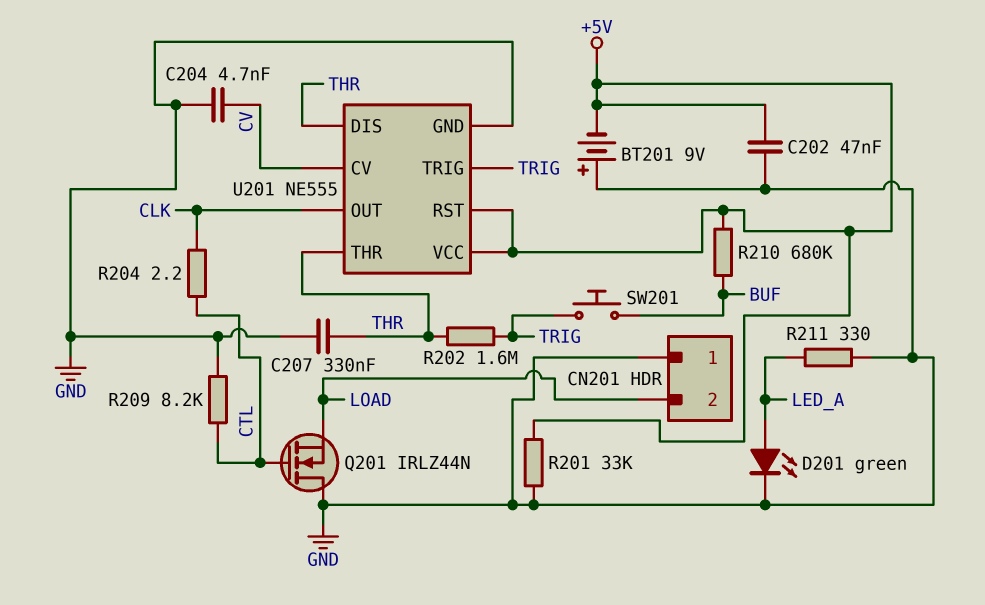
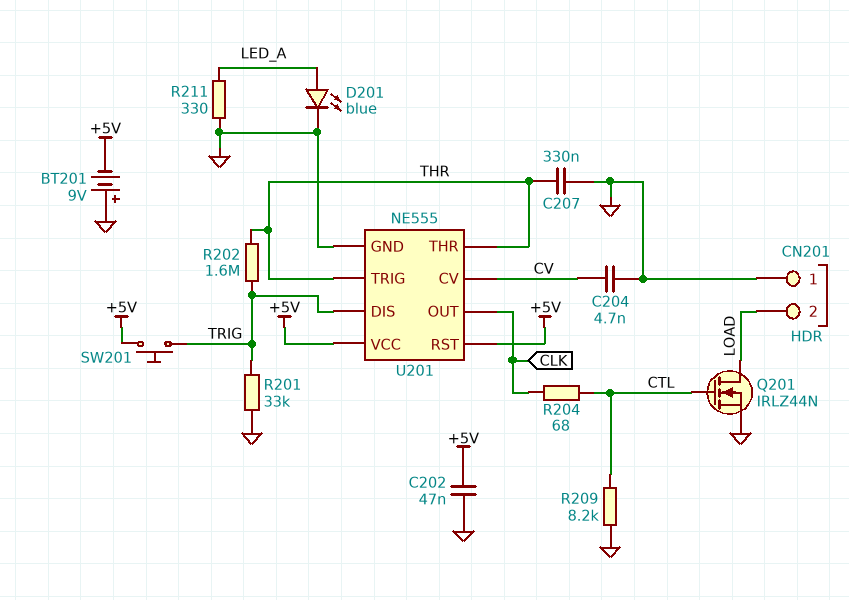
D201: LED green (A LED_A, K GND) -> LED blue (A LED_A, K GND)
Q201: NMOS IRLZ44N (G CTL, D GND, S LOAD) -> NMOS IRLZ44N (G CTL, D LOAD, S GND)
R201: 33k (+5V, GND) -> 33k (GND, TRIG)
R204: 2.2 (CLK, CTL) -> 68 (CLK, CTL)
R210: 680k (+5V, BUF) -> none
SW201: button (BUF, TRIG) -> button (+5V, TRIG)
U201 pin DIS: THR -> TRIG
U201 pin TRIG: TRIG -> THR

